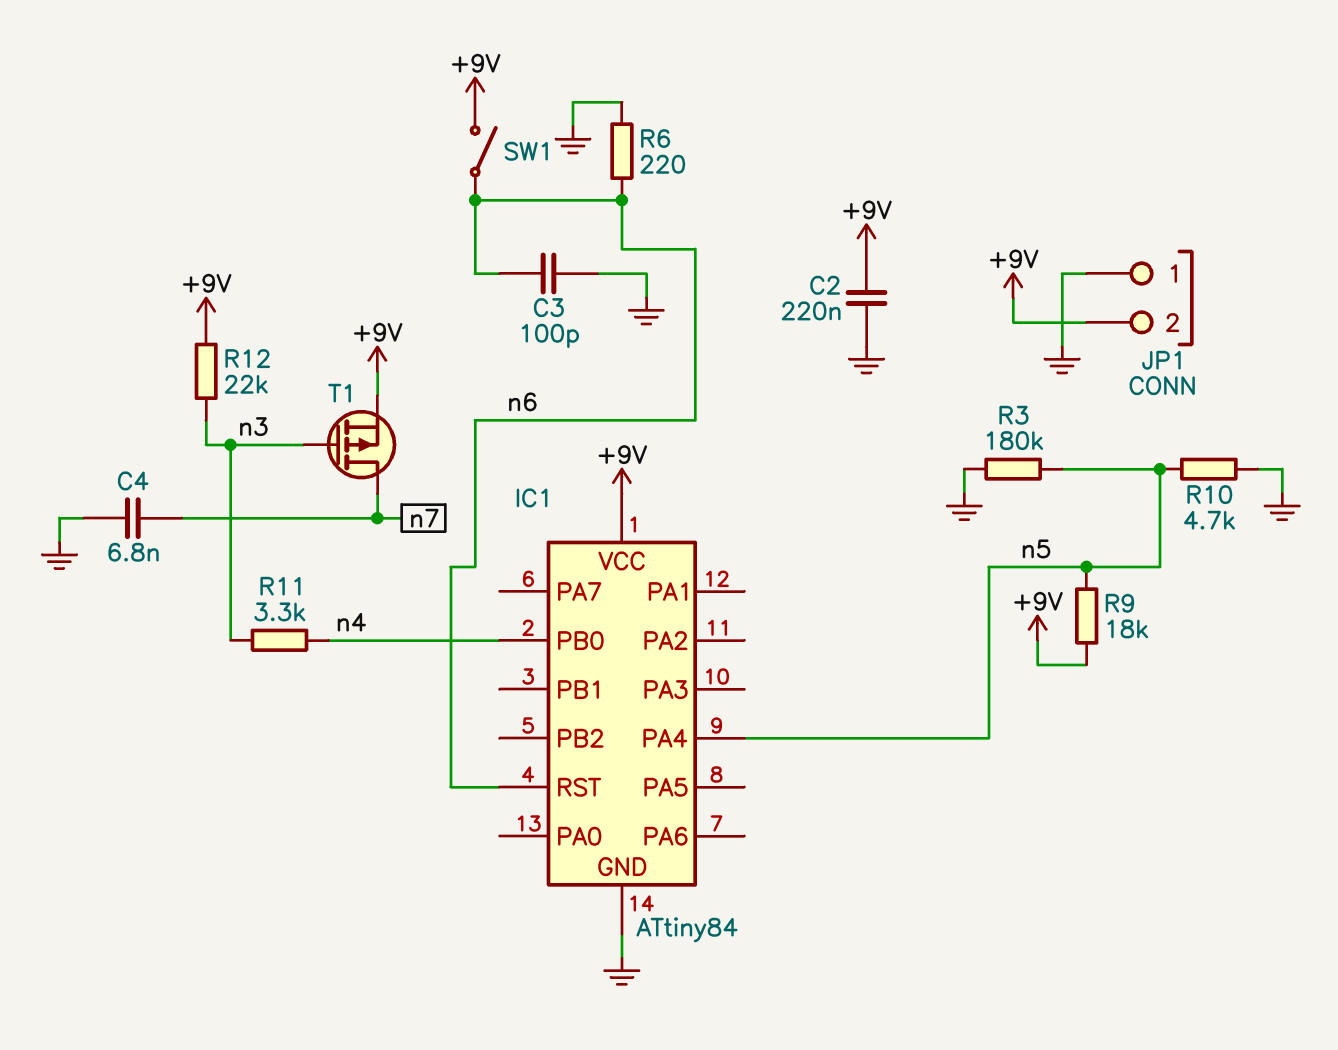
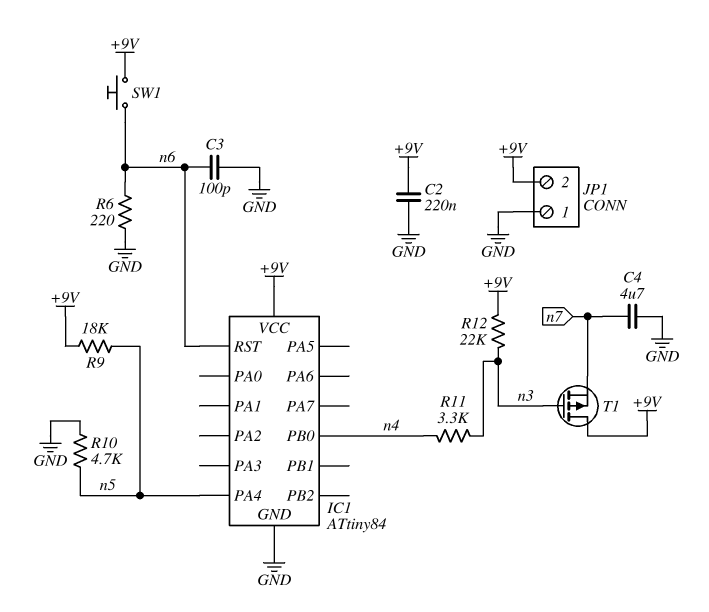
C4: 6.8nF (GND, n7) -> 4.7uF (GND, n7)
R3: 180k (GND, n5) -> none
SW1: switch (+9V, n6) -> button (+9V, n6)
T1: PMOS (G n3, D n7, S +9V) -> PMOS (G n3, D +9V, S n7)

